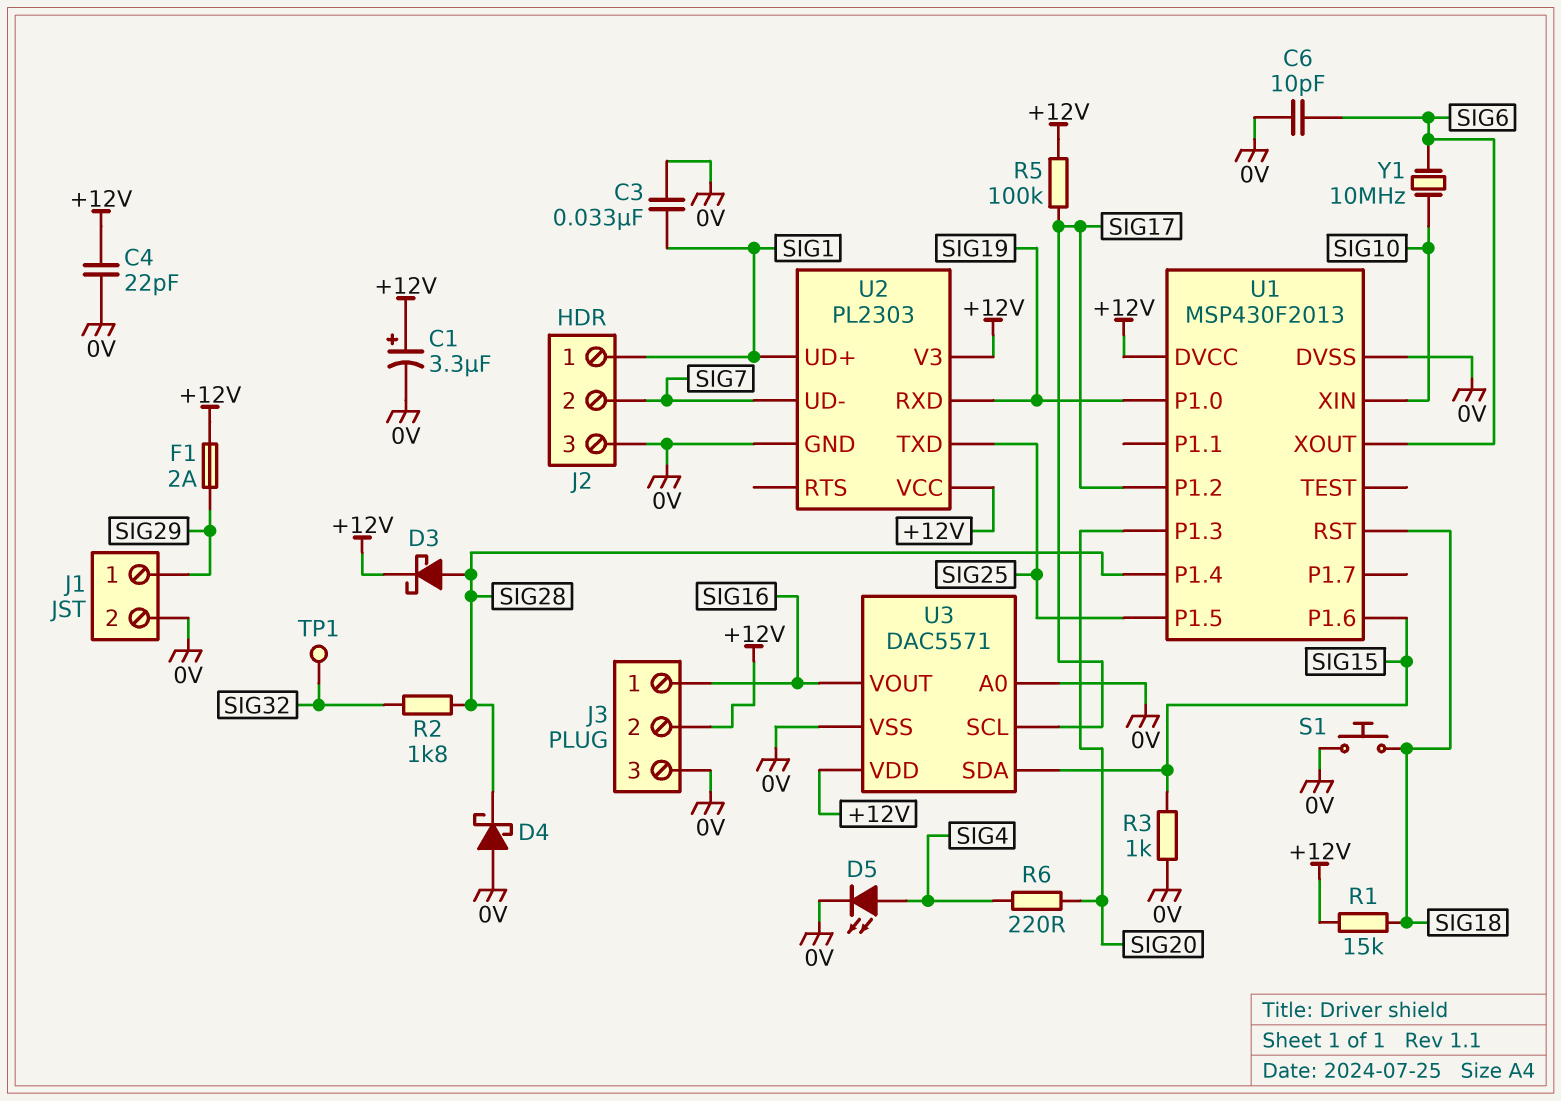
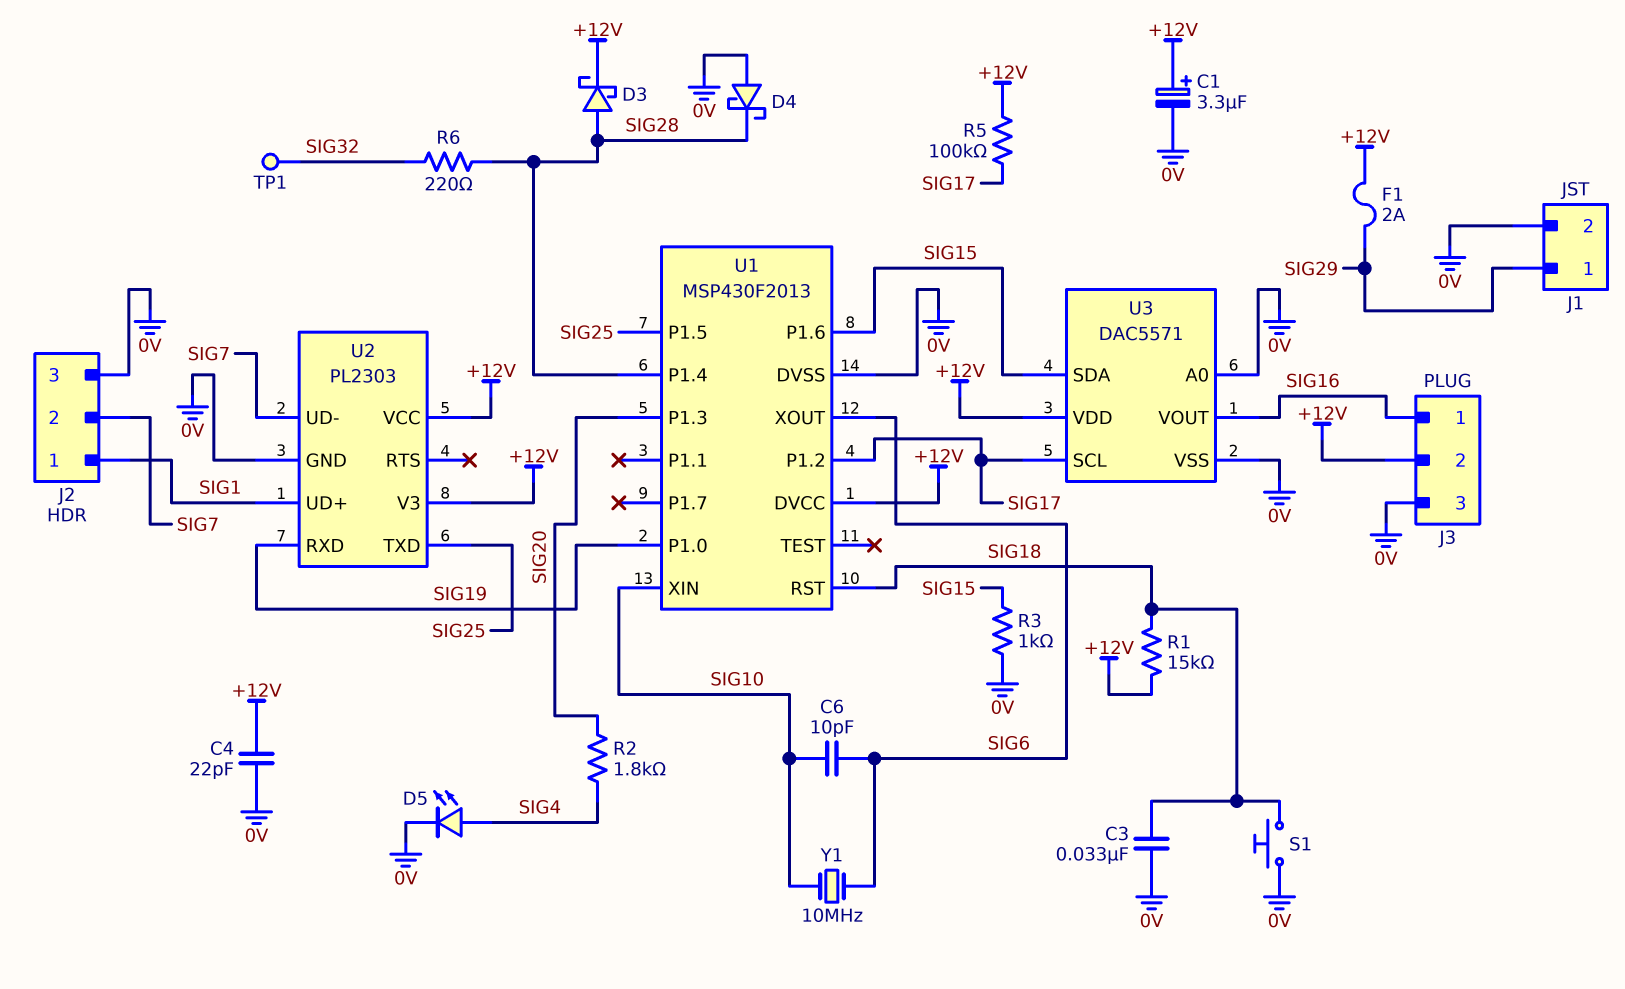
C3: 33nF (0V, SIG1) -> 33nF (0V, SIG18)
C6: 10pF (0V, SIG6) -> 10pF (SIG6, SIG10)
R2: 1.8k (SIG28, SIG32) -> 1.8k (SIG4, SIG20)
R6: 220 (SIG4, SIG20) -> 220 (SIG28, SIG32)

